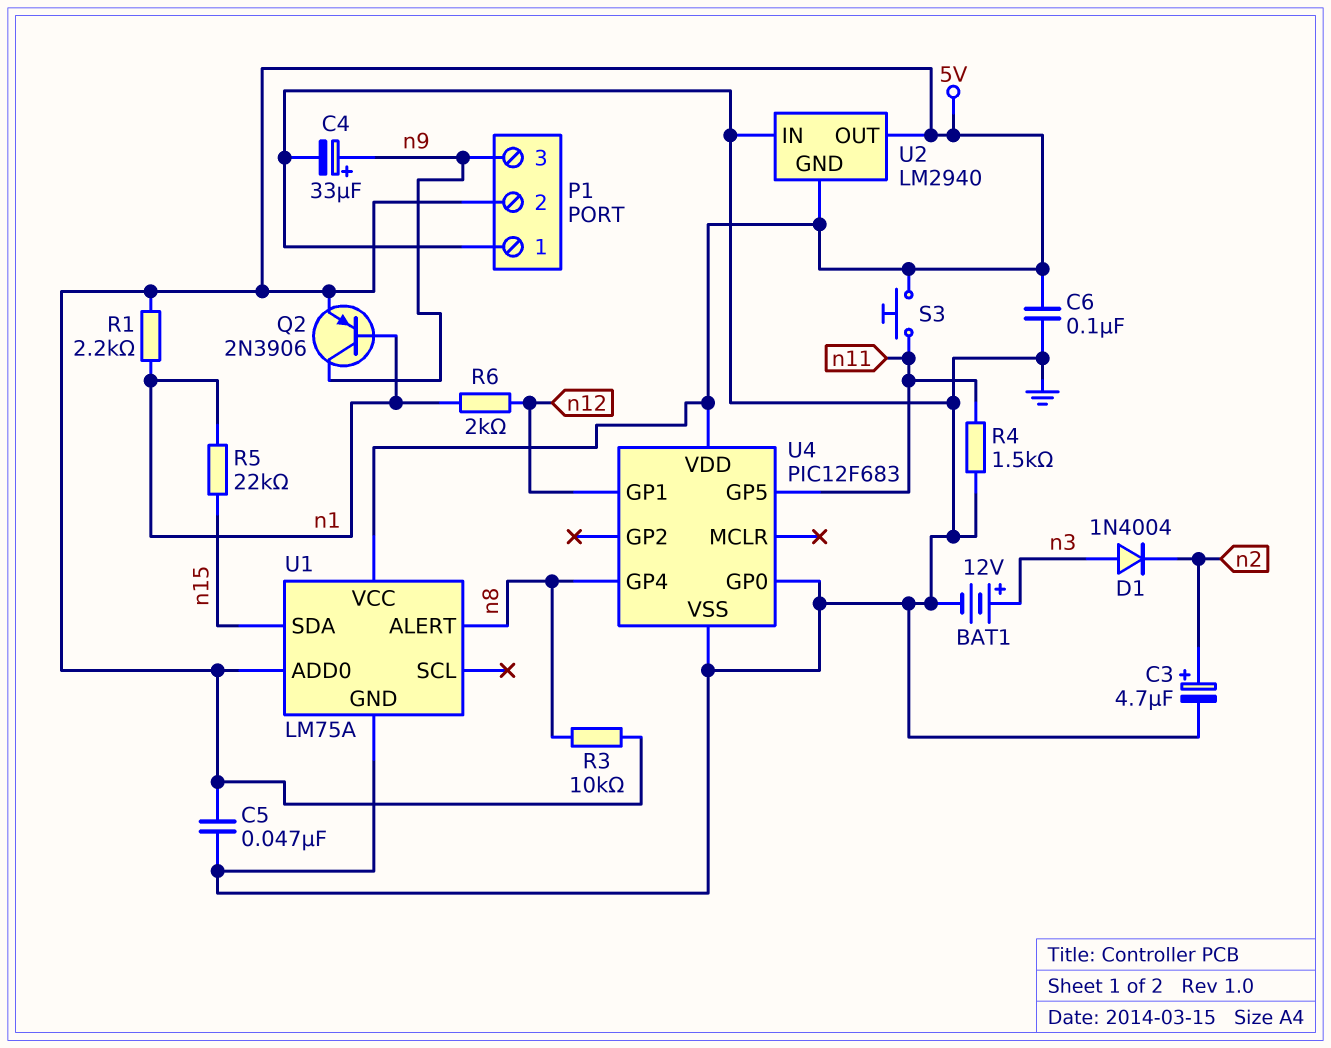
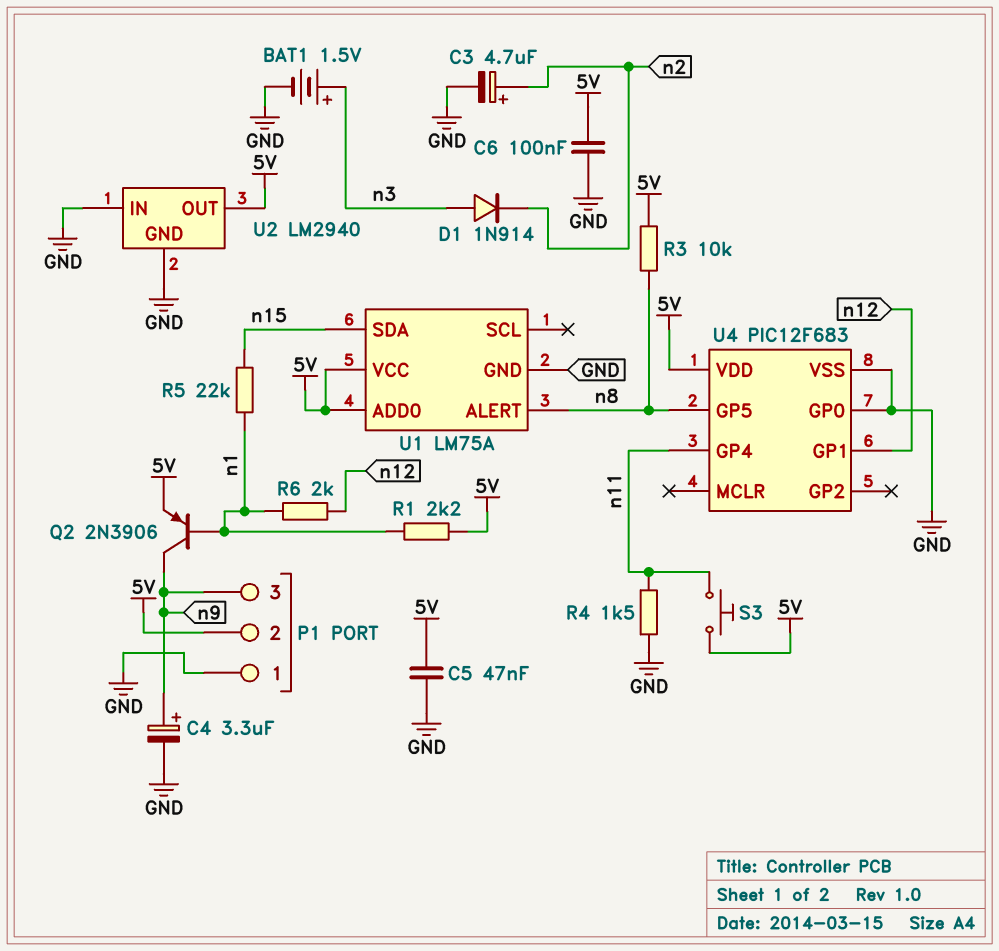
BAT1: 12V (plus n3, minus GND) -> 1.5V (plus n3, minus GND)
C4: 33uF (plus n9, minus GND) -> 3.3uF (plus n9, minus GND)
D1: diode 1N4004 (A n3, K n2) -> diode 1N914 (A n3, K n2)
U2 pin GND: 5V -> GND
U4 pin GP4: n8 -> n11
U4 pin GP5: n11 -> n8

